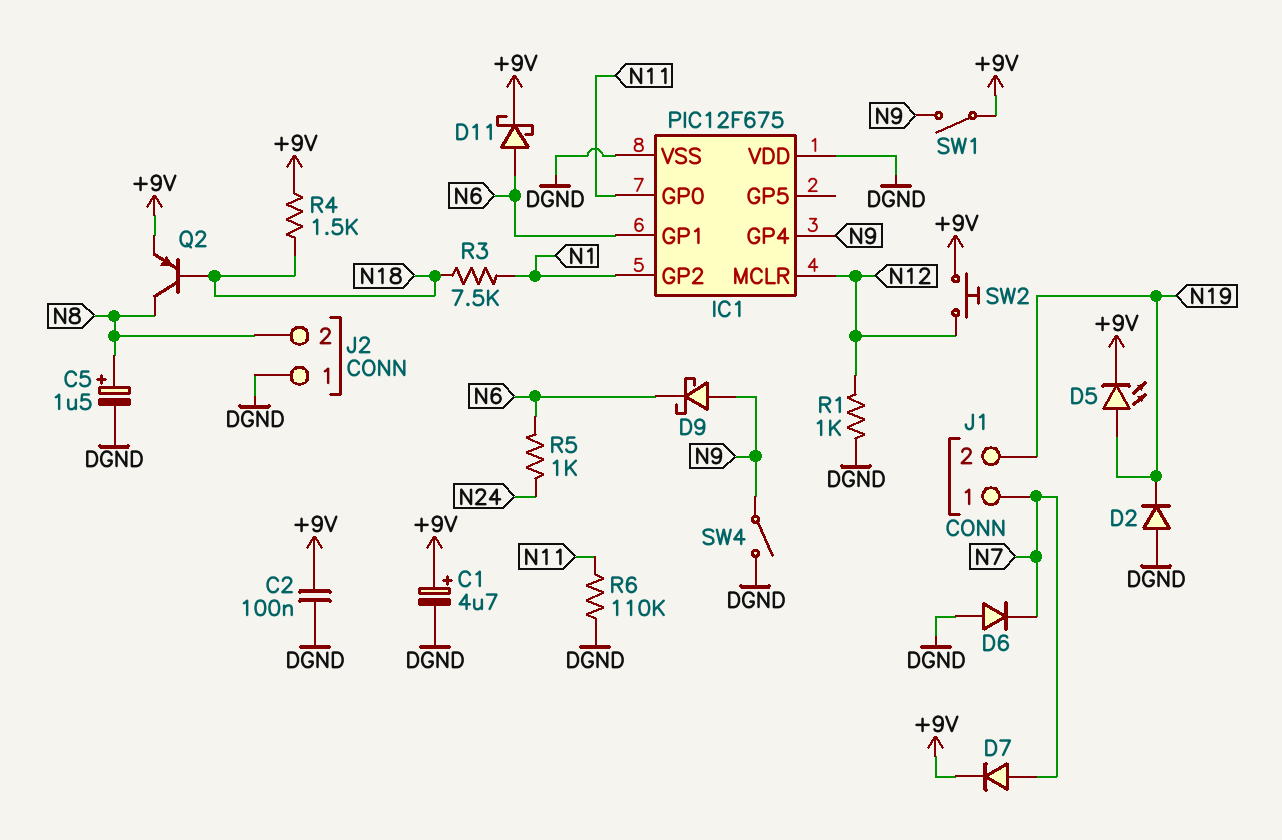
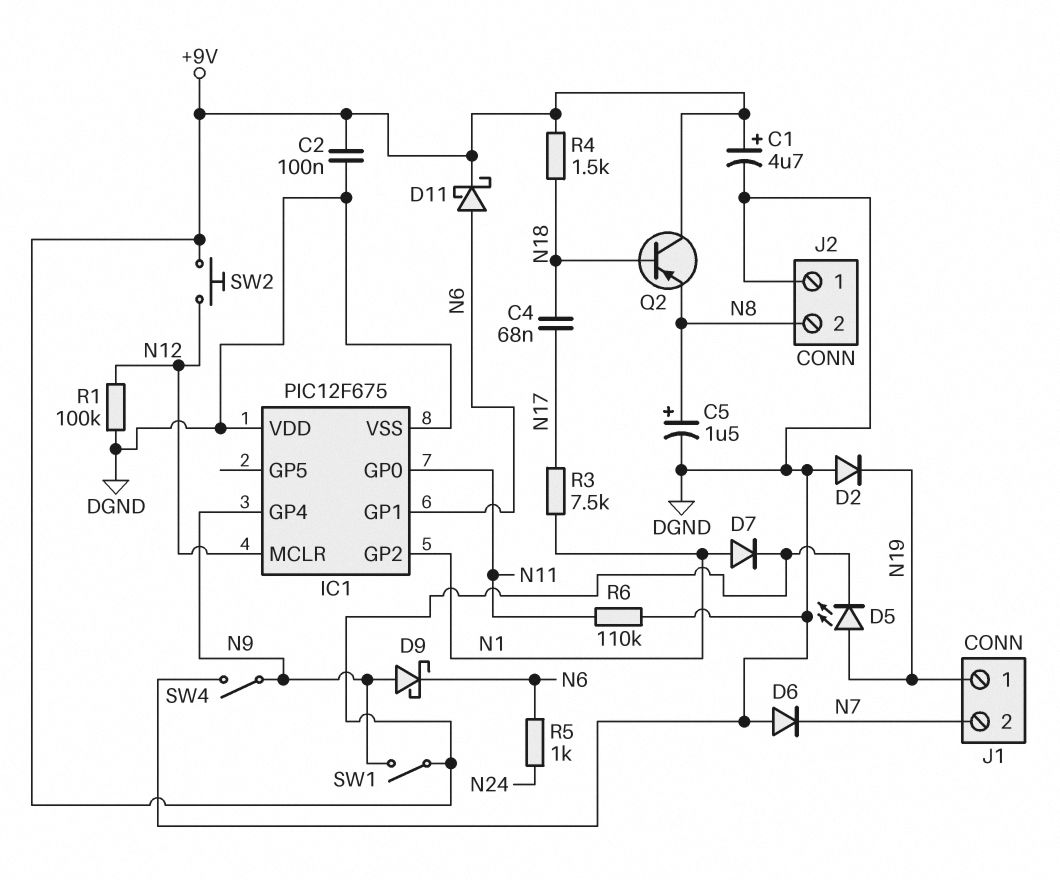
C4: none -> 68nF (N17, N18)
D7: diode (A N7, K +9V) -> diode (A N1, K +9V)
J1 pin 1: N7 -> N19
J1 pin 2: N19 -> N7
Q2: PNP (B N18, C N8, E +9V) -> PNP (B N18, C +9V, E N8)
R1: 1k (DGND, N12) -> 100k (DGND, N12)
R3: 7.5k (N1, N18) -> 7.5k (N1, N17)

